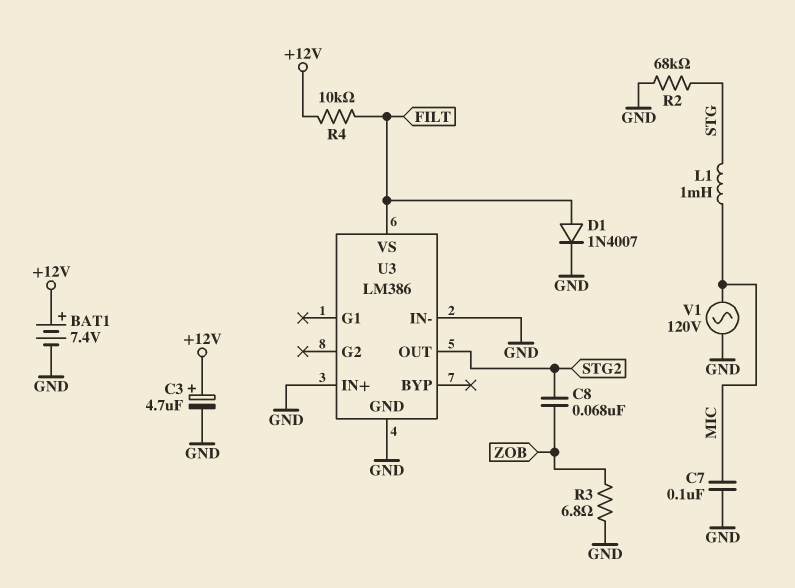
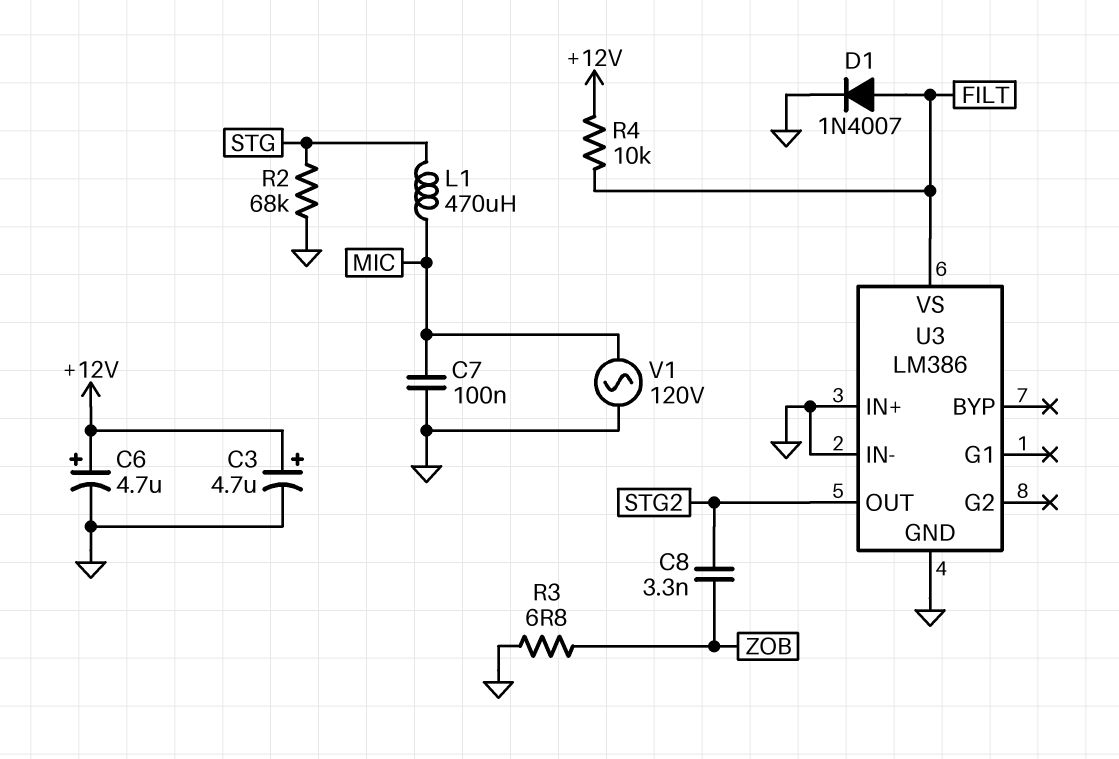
BAT1: 7.4V (plus +12V, minus GND) -> none
C6: none -> 4.7uF (plus +12V, minus GND)
C8: 68nF (STG2, ZOB) -> 3.3nF (STG2, ZOB)
L1: 1mH (MIC, STG) -> 470uH (MIC, STG)

